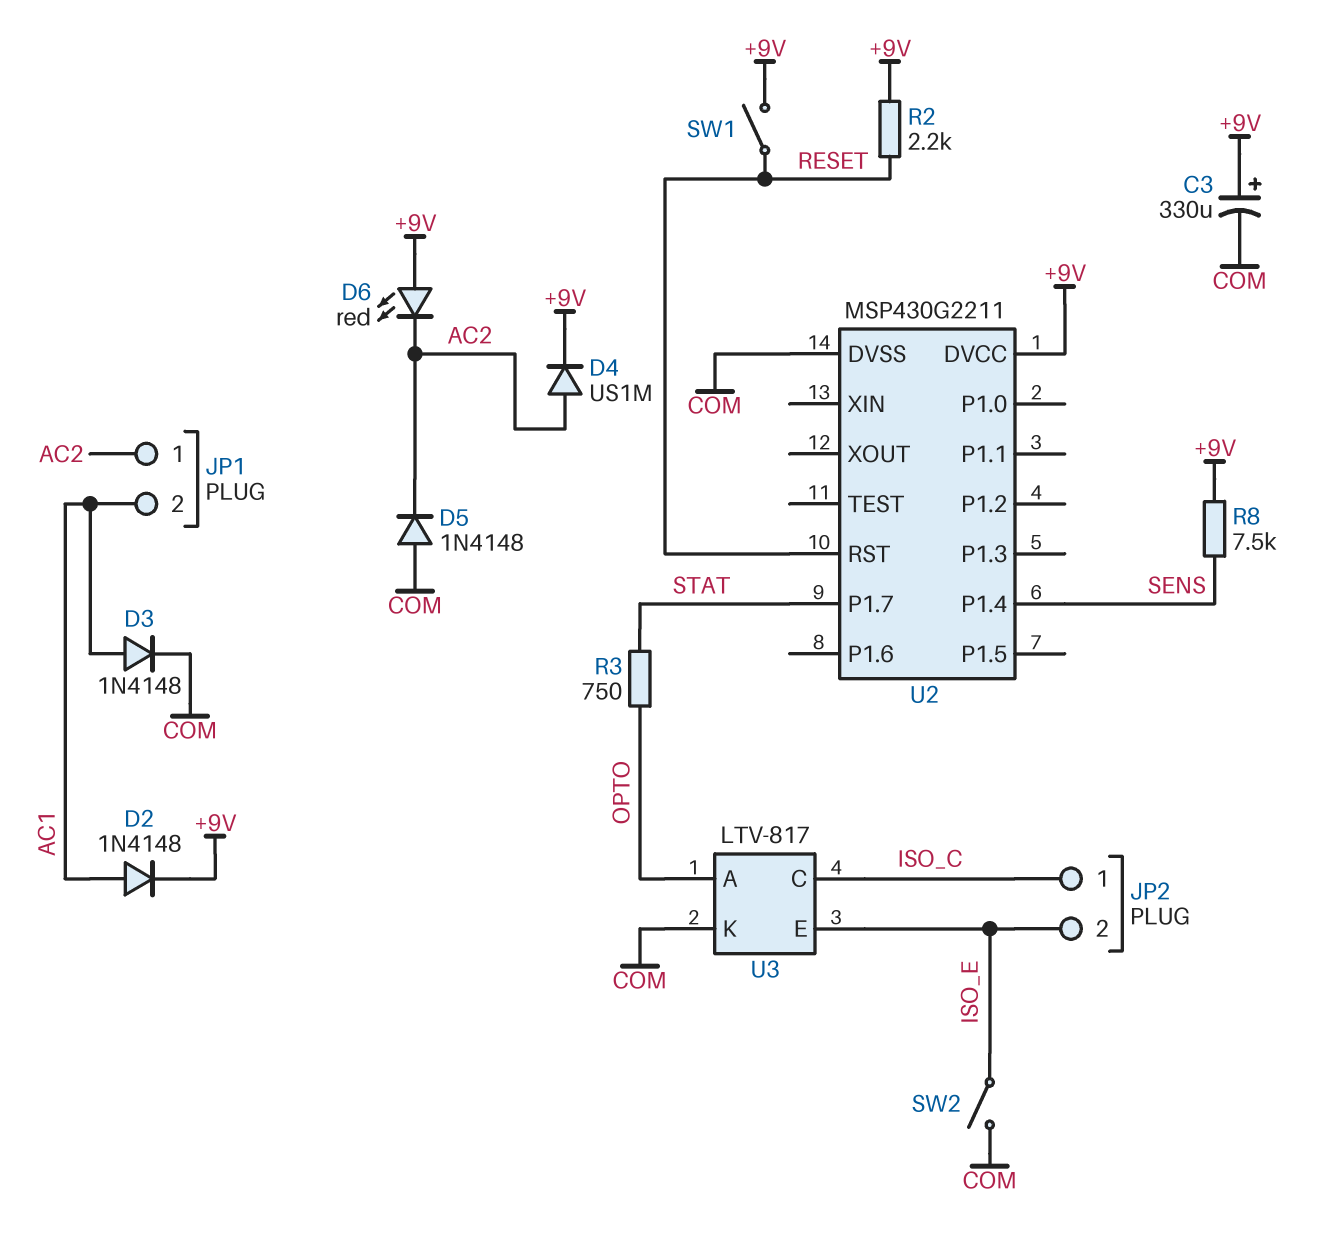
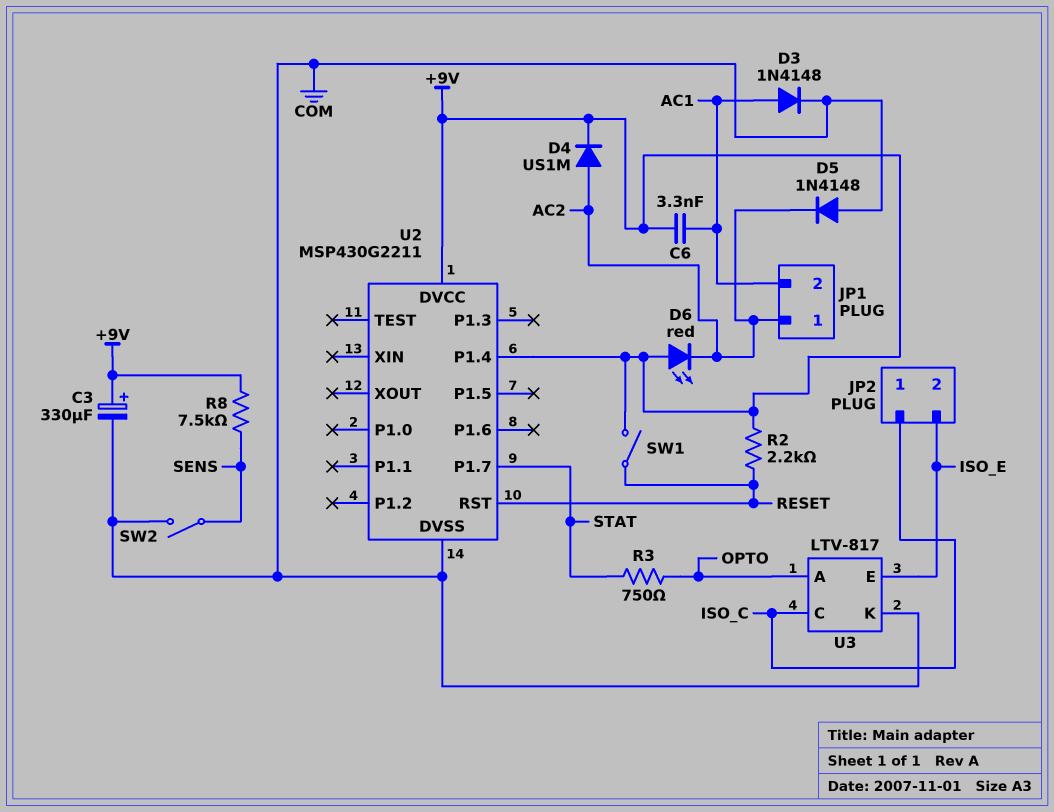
C6: none -> 3.3nF (+9V, AC1)
D2: diode 1N4148 (A AC1, K +9V) -> none
SW2: switch (COM, ISO_E) -> switch (COM, SENS)
U2 pin P1.4: SENS -> +9V

